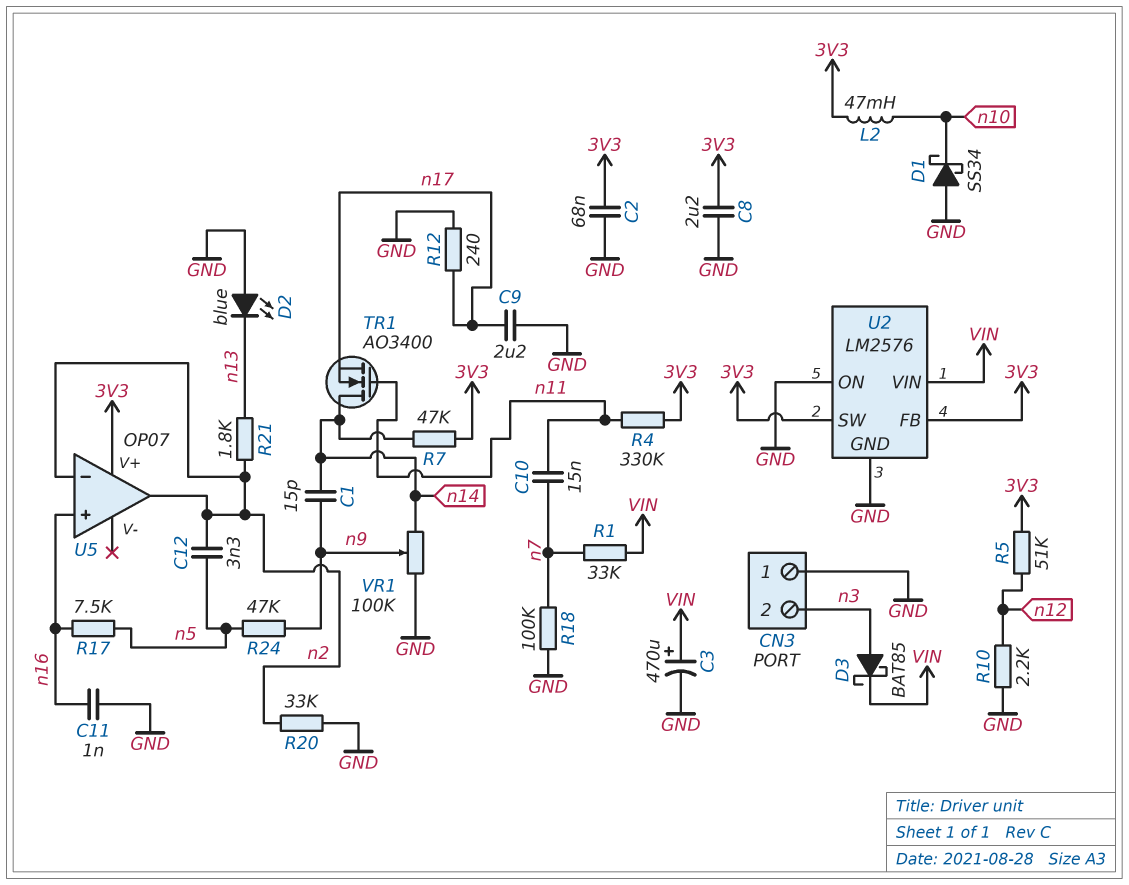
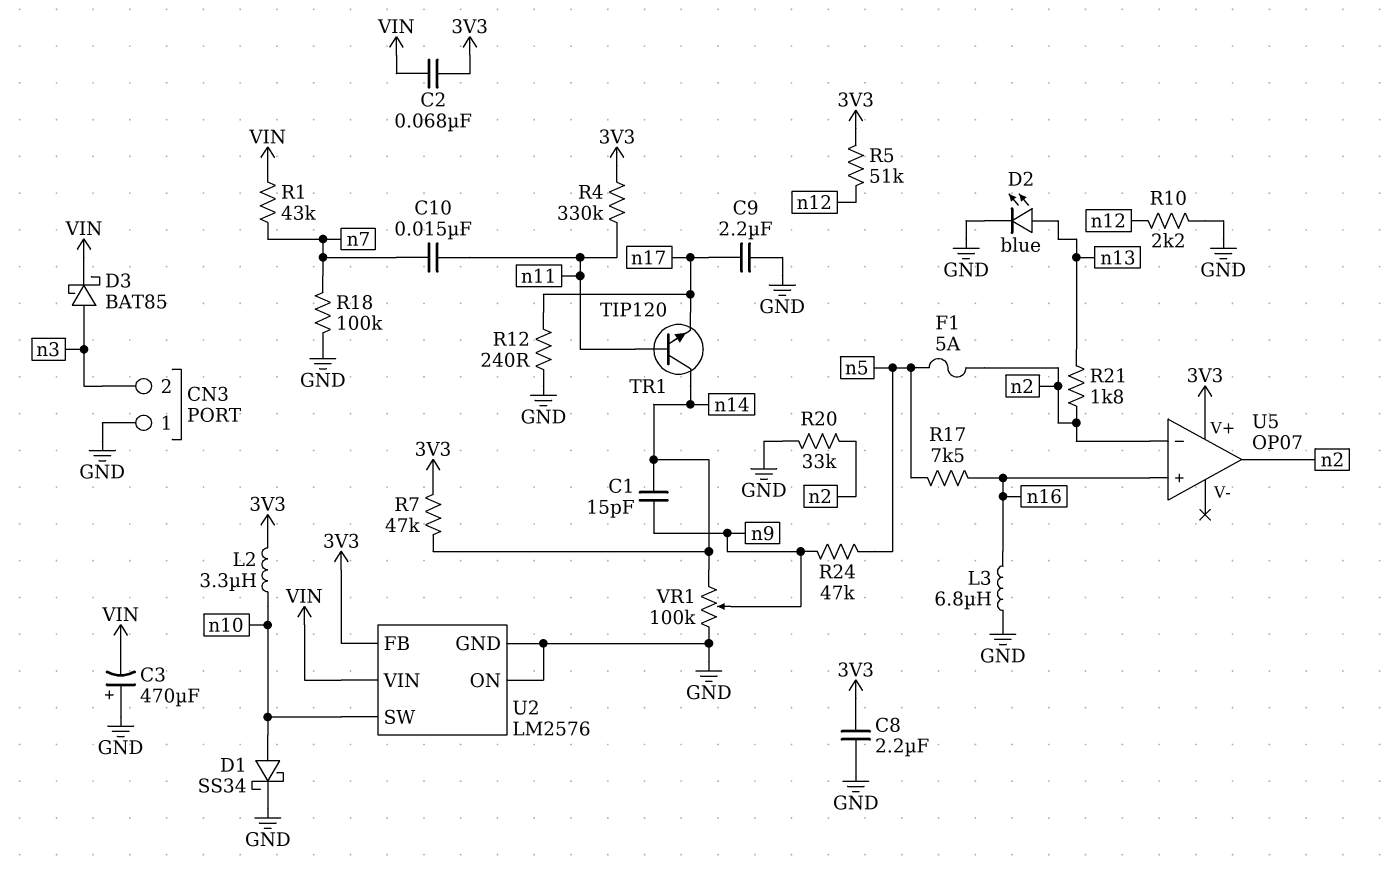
C2: 68nF (3V3, GND) -> 68nF (3V3, VIN)
C3: 470uF (plus VIN, minus GND) -> 470uF (plus GND, minus VIN)
C11: 1nF (GND, n16) -> none
C12: 3.3nF (n2, n5) -> none
D1: schottky SS34 (A GND, K n10) -> schottky SS34 (A n10, K GND)
D2: LED blue (A GND, K n13) -> LED blue (A n13, K GND)
F1: none -> 5A (n2, n5)
L2: 47mH (3V3, n10) -> 3.3uH (3V3, n10)
L3: none -> 6.8uH (GND, n16)
R1: 33k (VIN, n7) -> 43k (VIN, n7)
TR1: NMOS AO3400 (G n11, D n14, S n17) -> NPN TIP120 (B n11, C n14, E n17)
U2 pin SW: 3V3 -> n10

